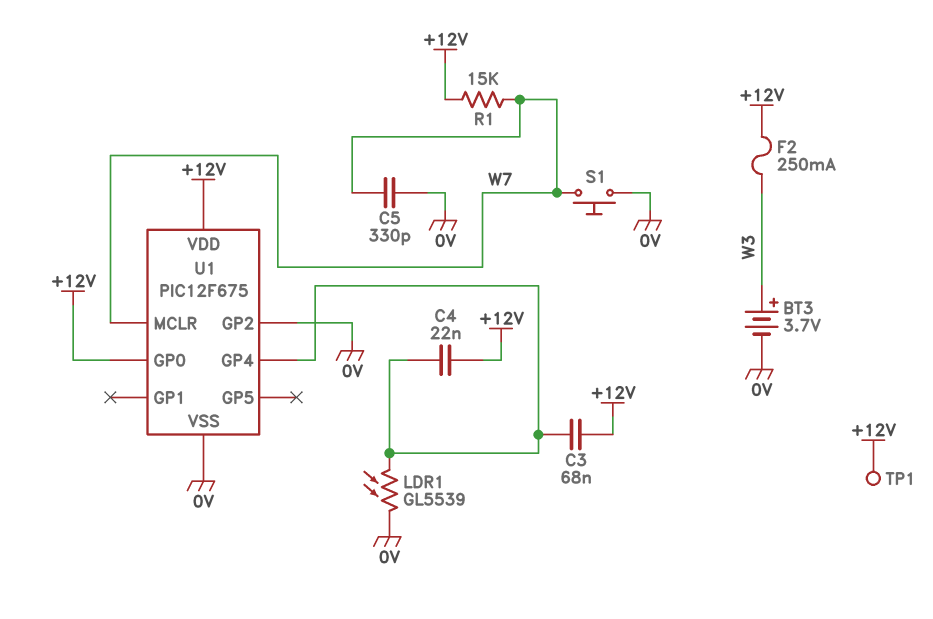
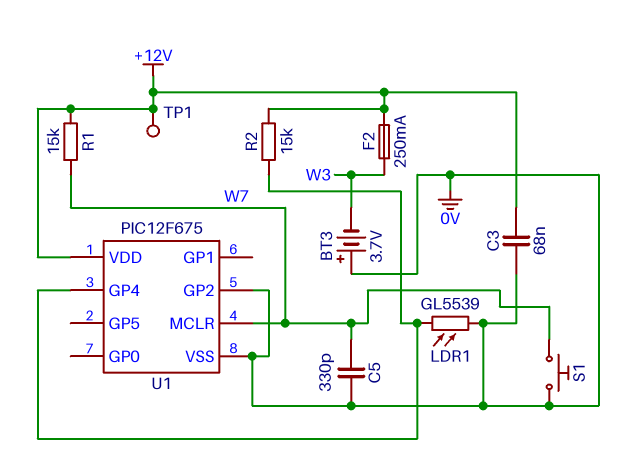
BT3: 3.7V (plus W3, minus 0V) -> 3.7V (plus 0V, minus W3)
C3: 68nF (+12V, U1/GP4) -> 68nF (+12V, 0V)
C4: 22nF (+12V, U1/GP4) -> none
R2: none -> 15k (+12V, U1/GP4)
U1 pin GP0: +12V -> none

